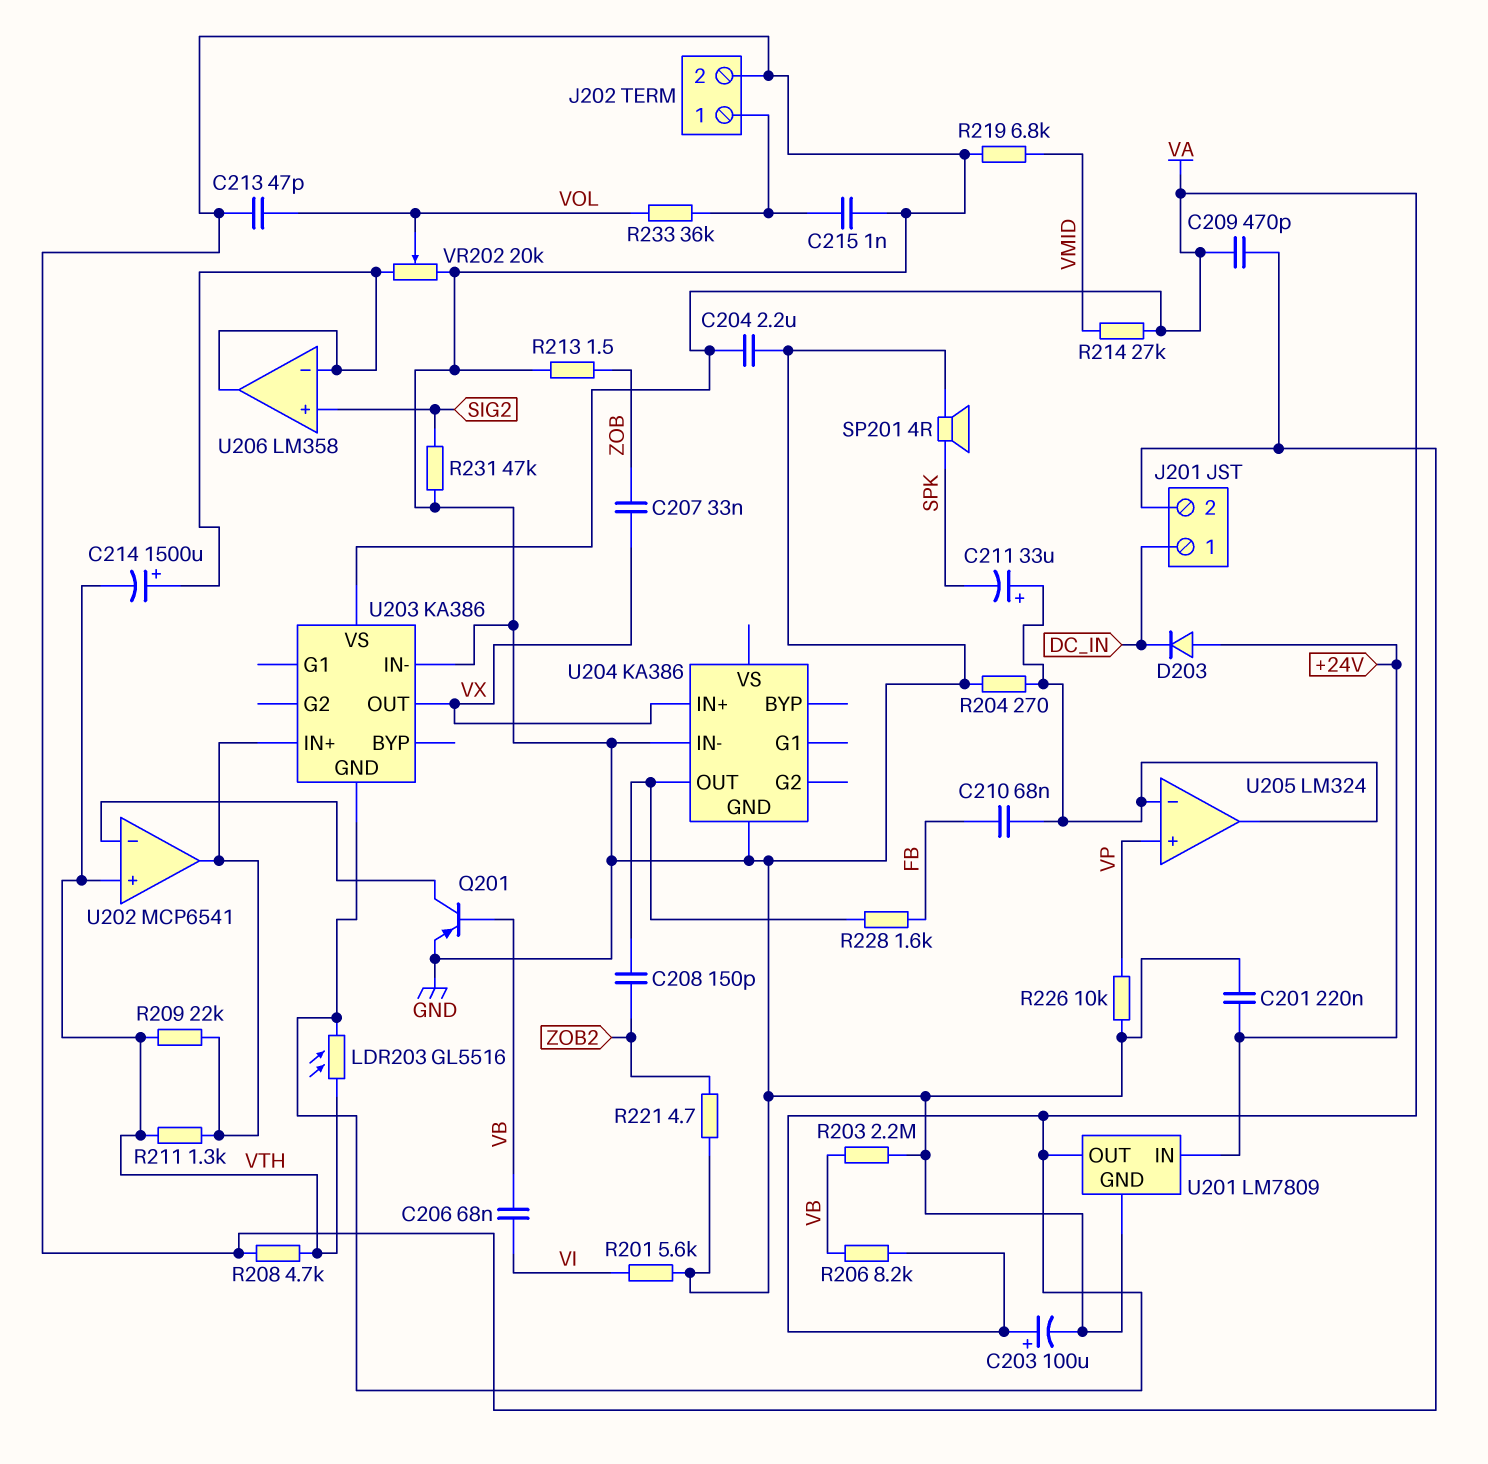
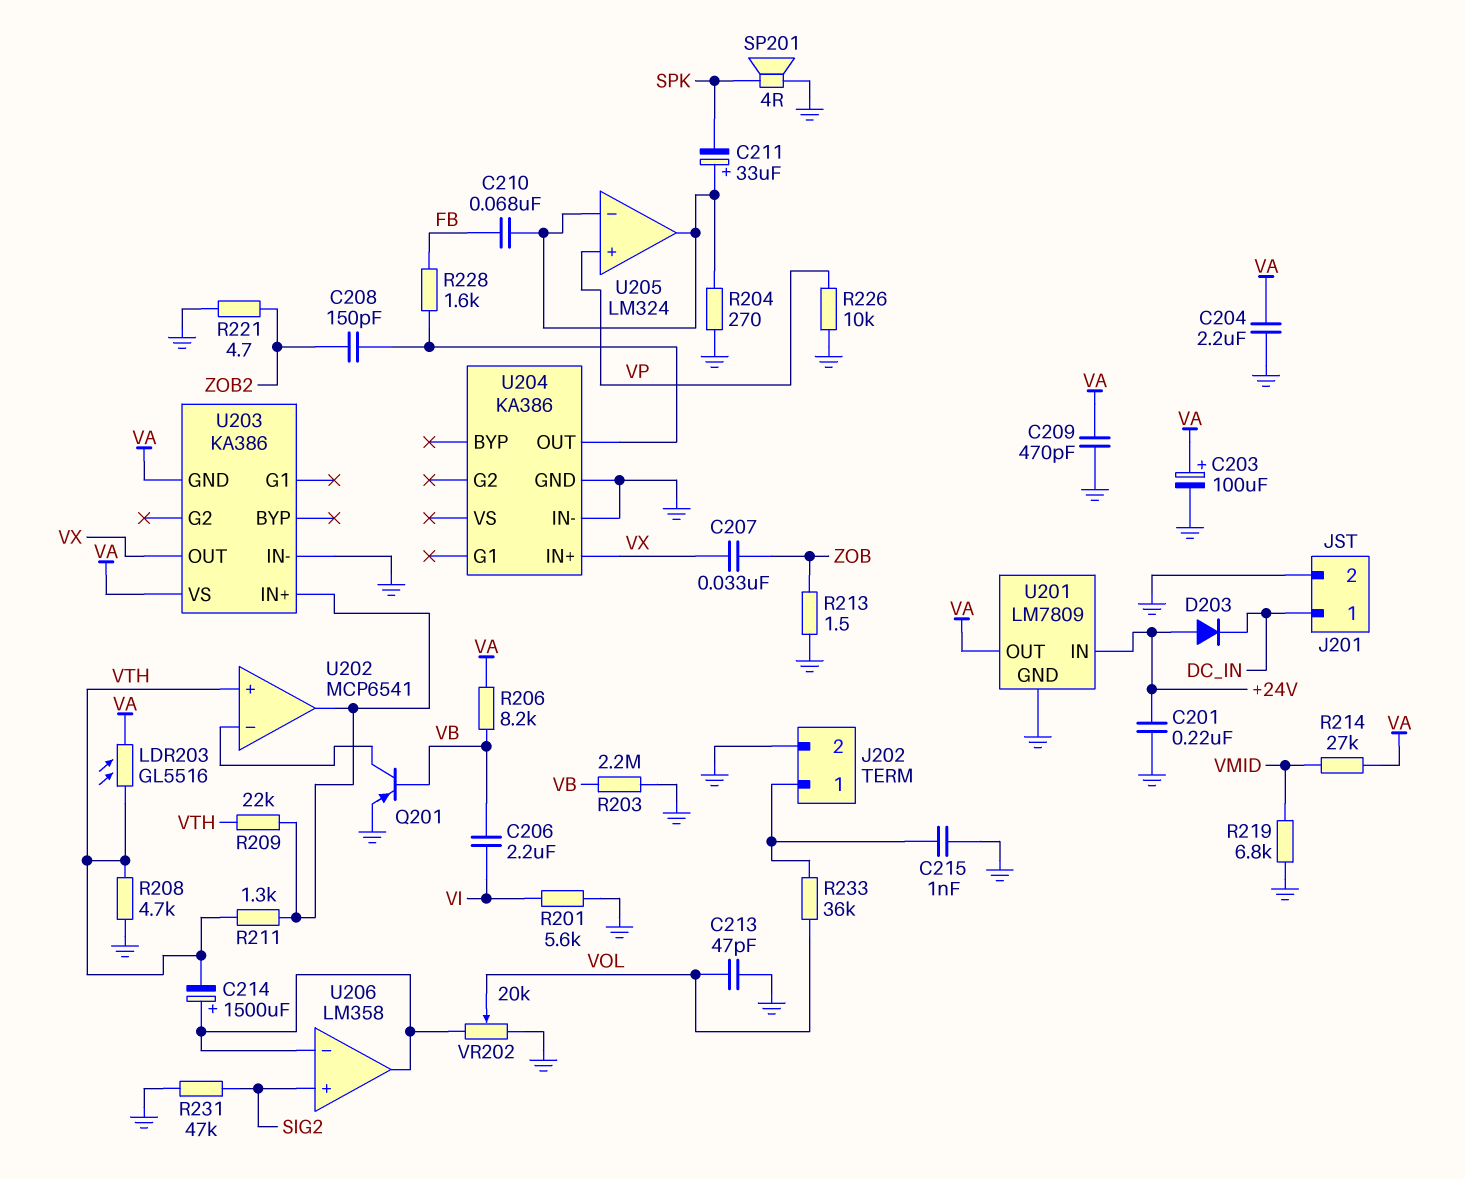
C206: 68nF (VB, VI) -> 2.2uF (VB, VI)

